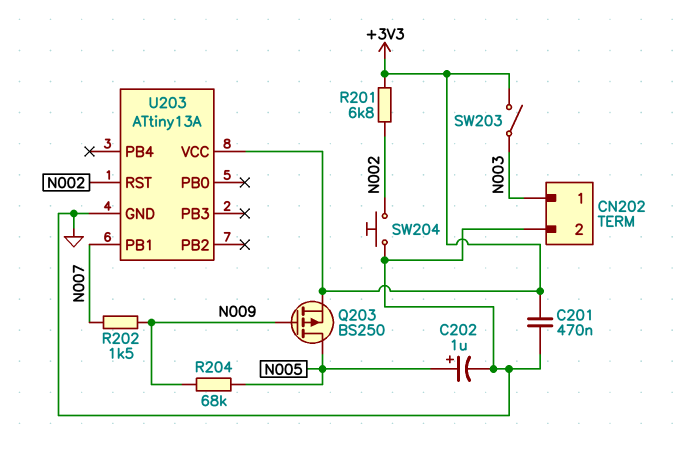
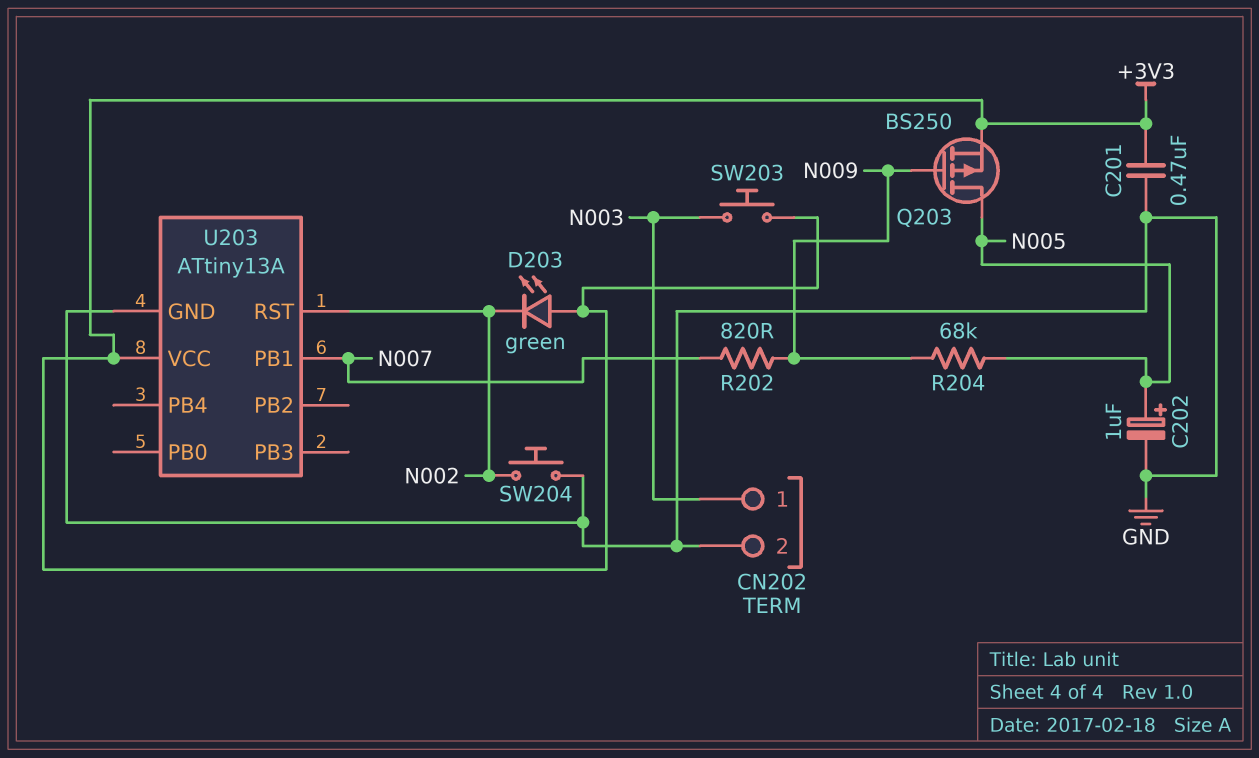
D203: none -> LED green (A +3V3, K N002)
R201: 6.8k (+3V3, N002) -> none
R202: 1.5k (N007, N009) -> 820 (N007, N009)
SW203: switch (+3V3, N003) -> button (+3V3, N003)

